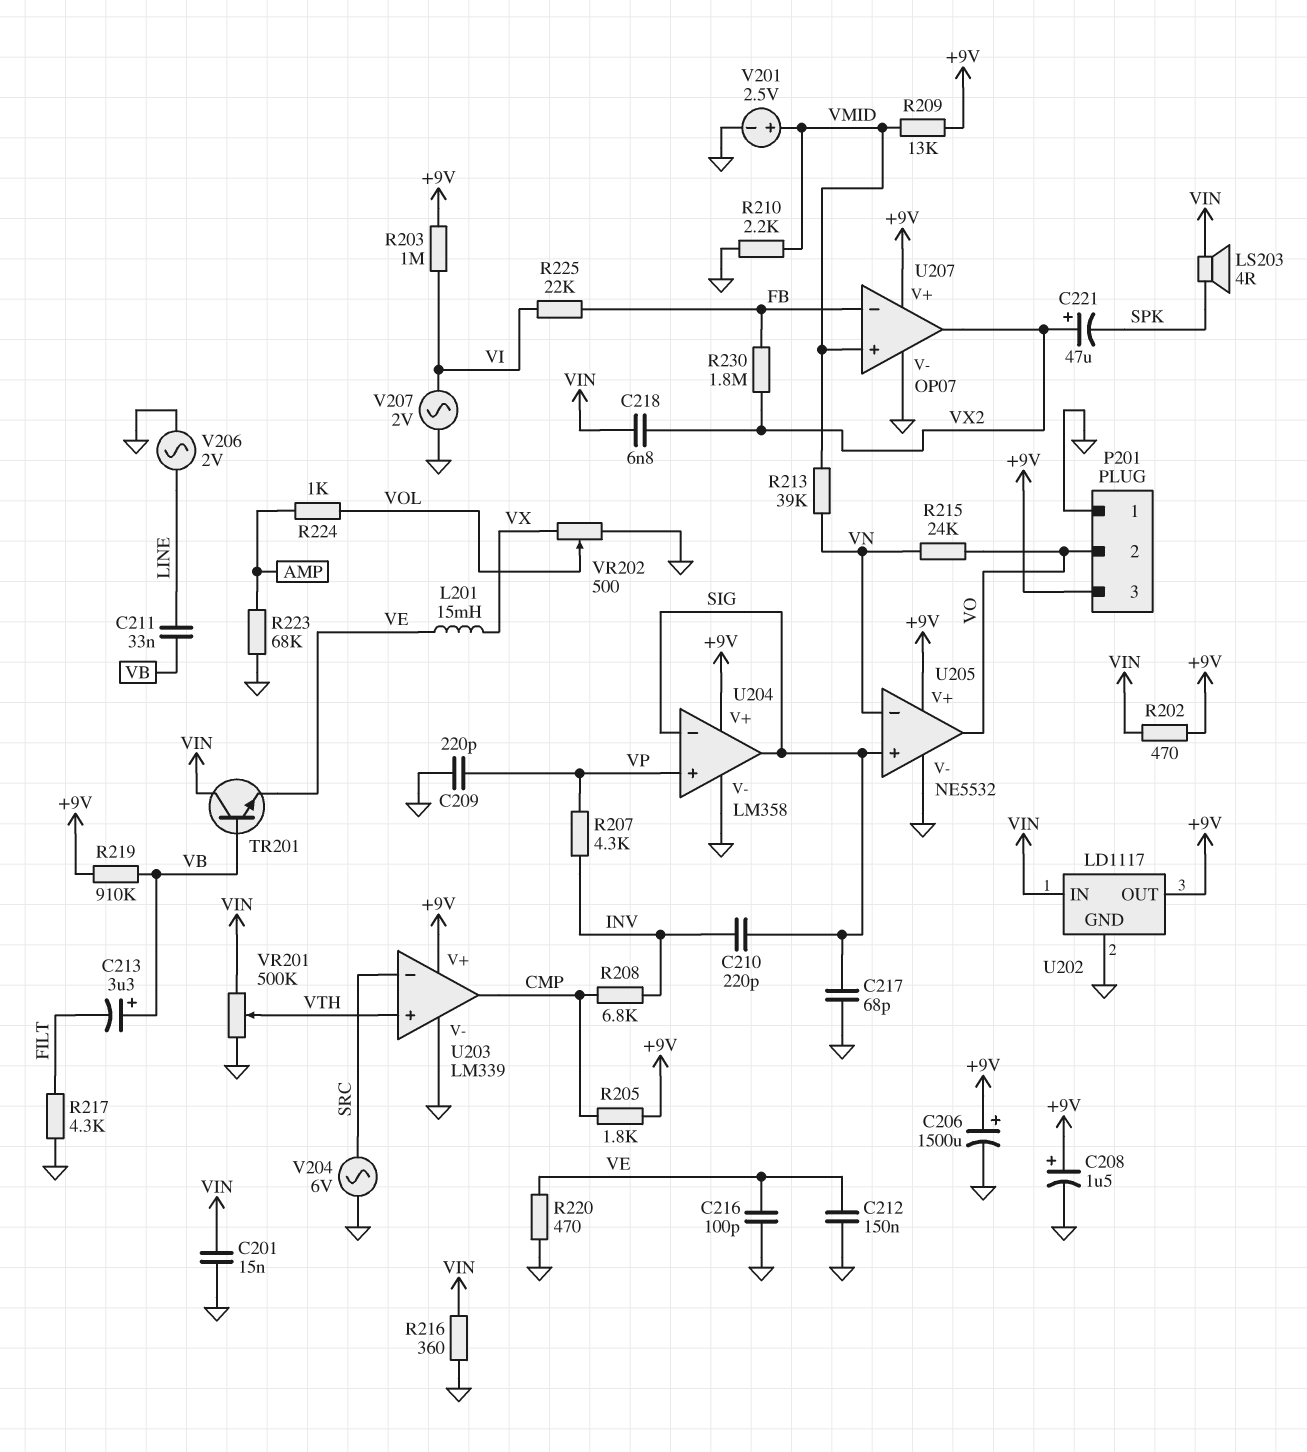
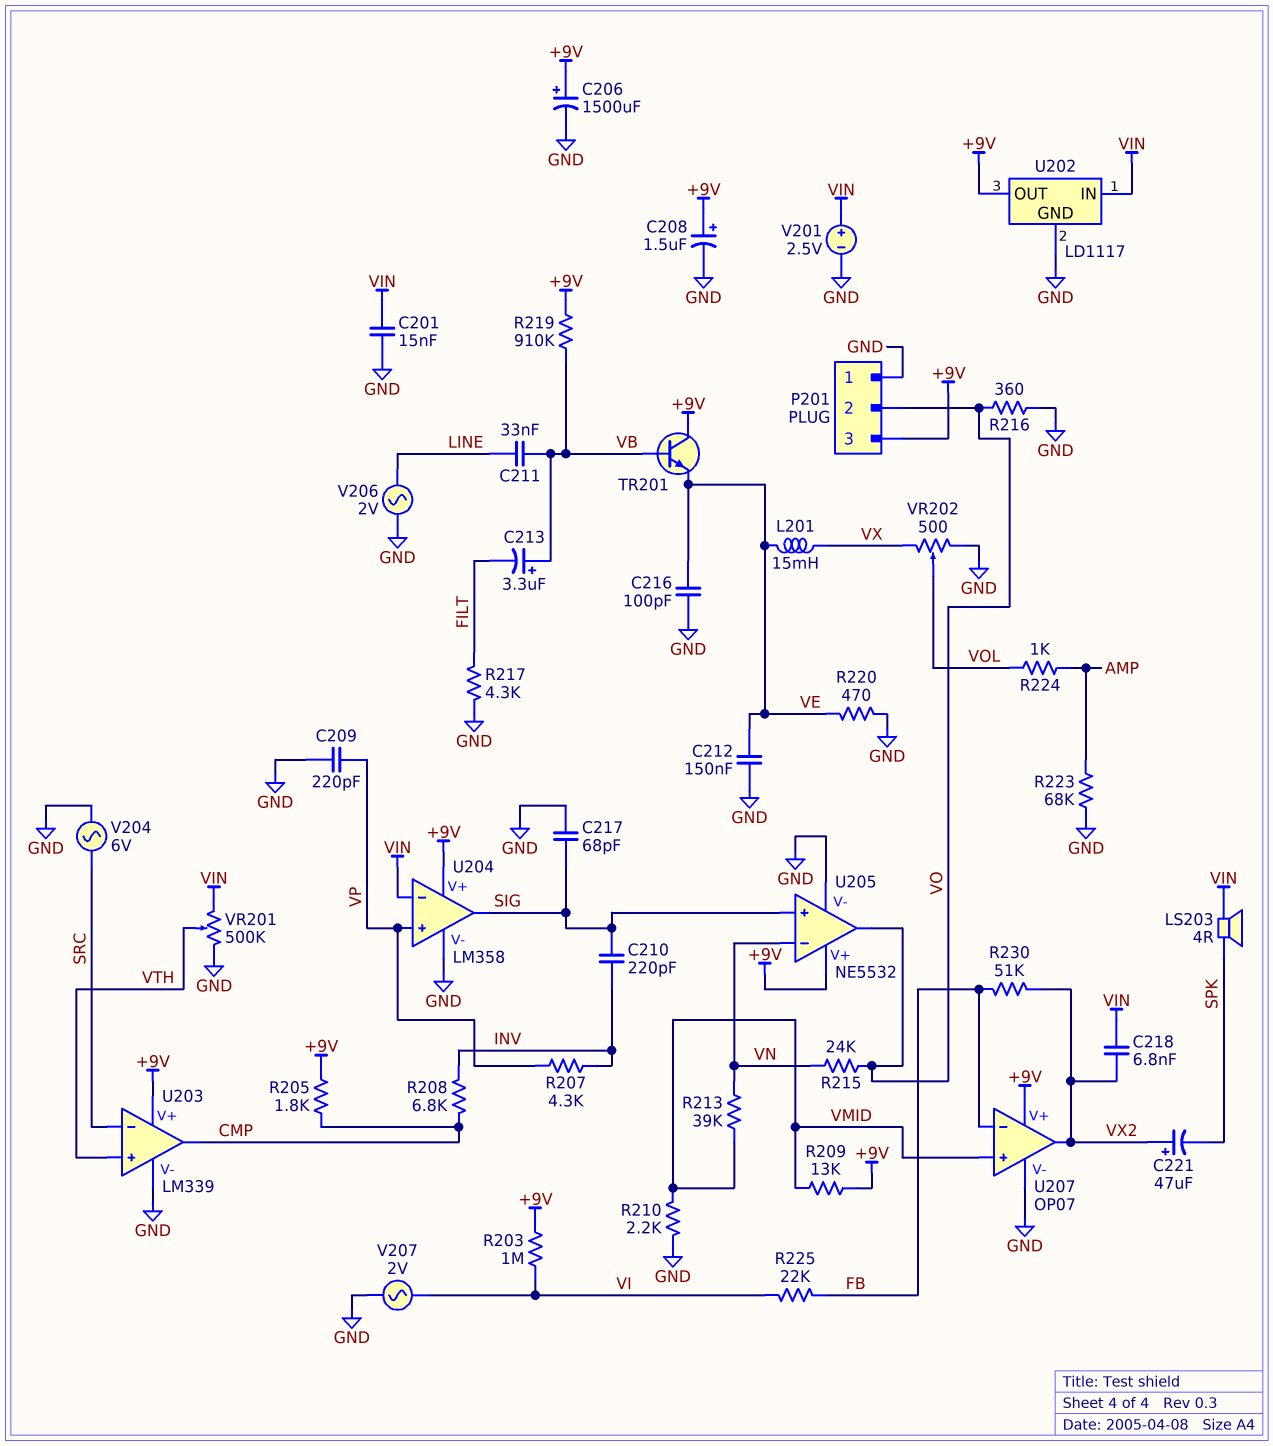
R202: 470 (+9V, VIN) -> none
R216: 360 (GND, VIN) -> 360 (GND, VO)
R230: 1.8M (FB, VX2) -> 51k (FB, VX2)
TR201: NPN (B VB, C VIN, E VE) -> NPN (B VB, C +9V, E VE)
U204 pin in-: SIG -> VIN
V201: 2.5V (plus VMID, minus GND) -> 2.5V (plus VIN, minus GND)

